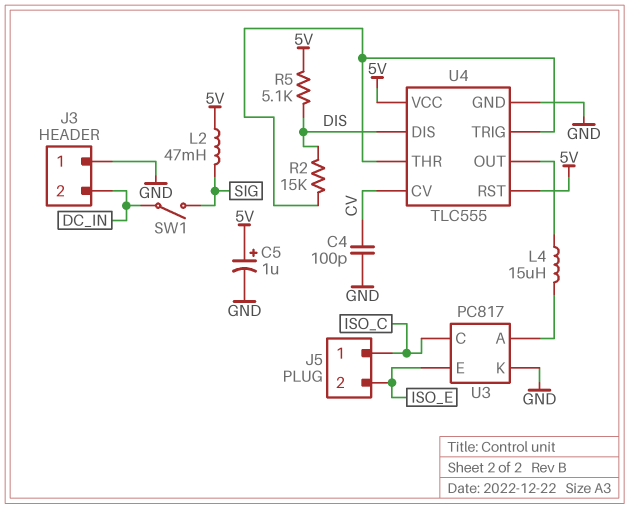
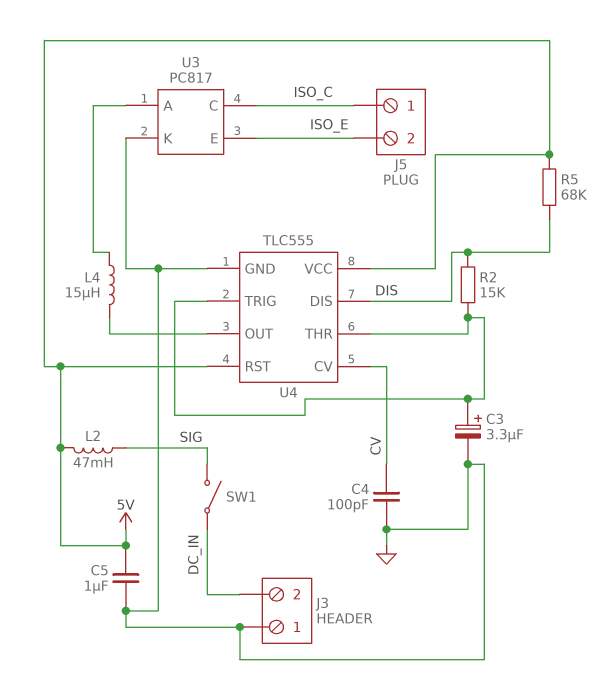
C3: none -> 3.3uF (plus U4/THR, minus GND)
C5: 1uF (plus 5V, minus GND) -> 1uF (5V, GND)
R5: 5.1k (5V, DIS) -> 68k (5V, DIS)

